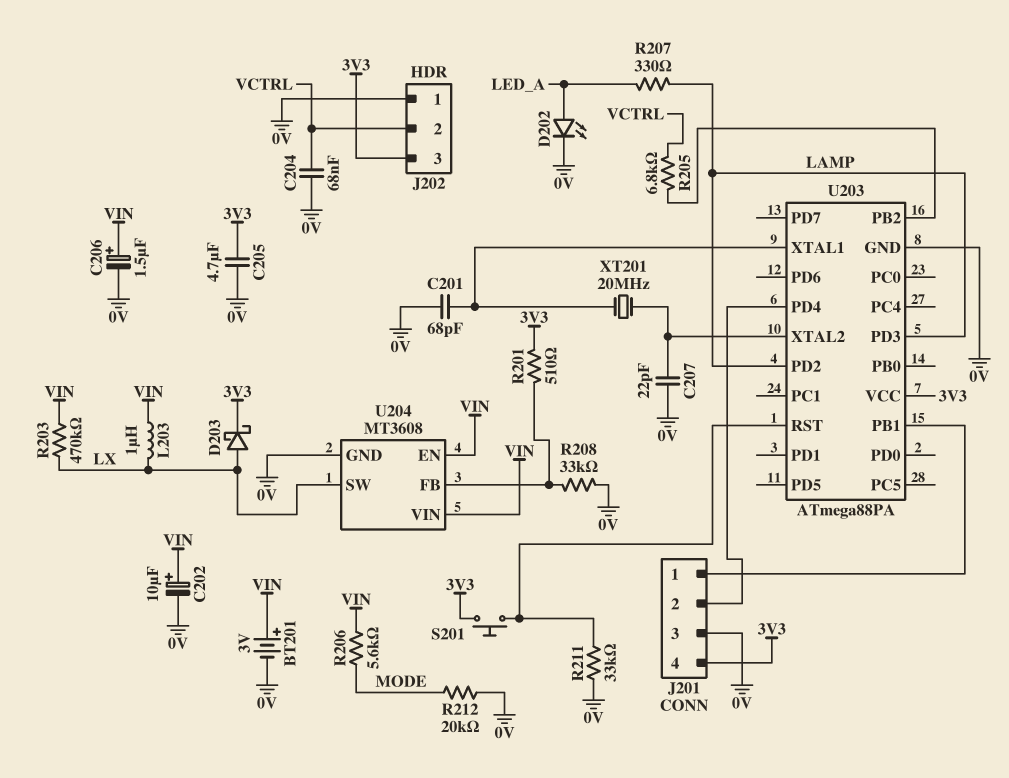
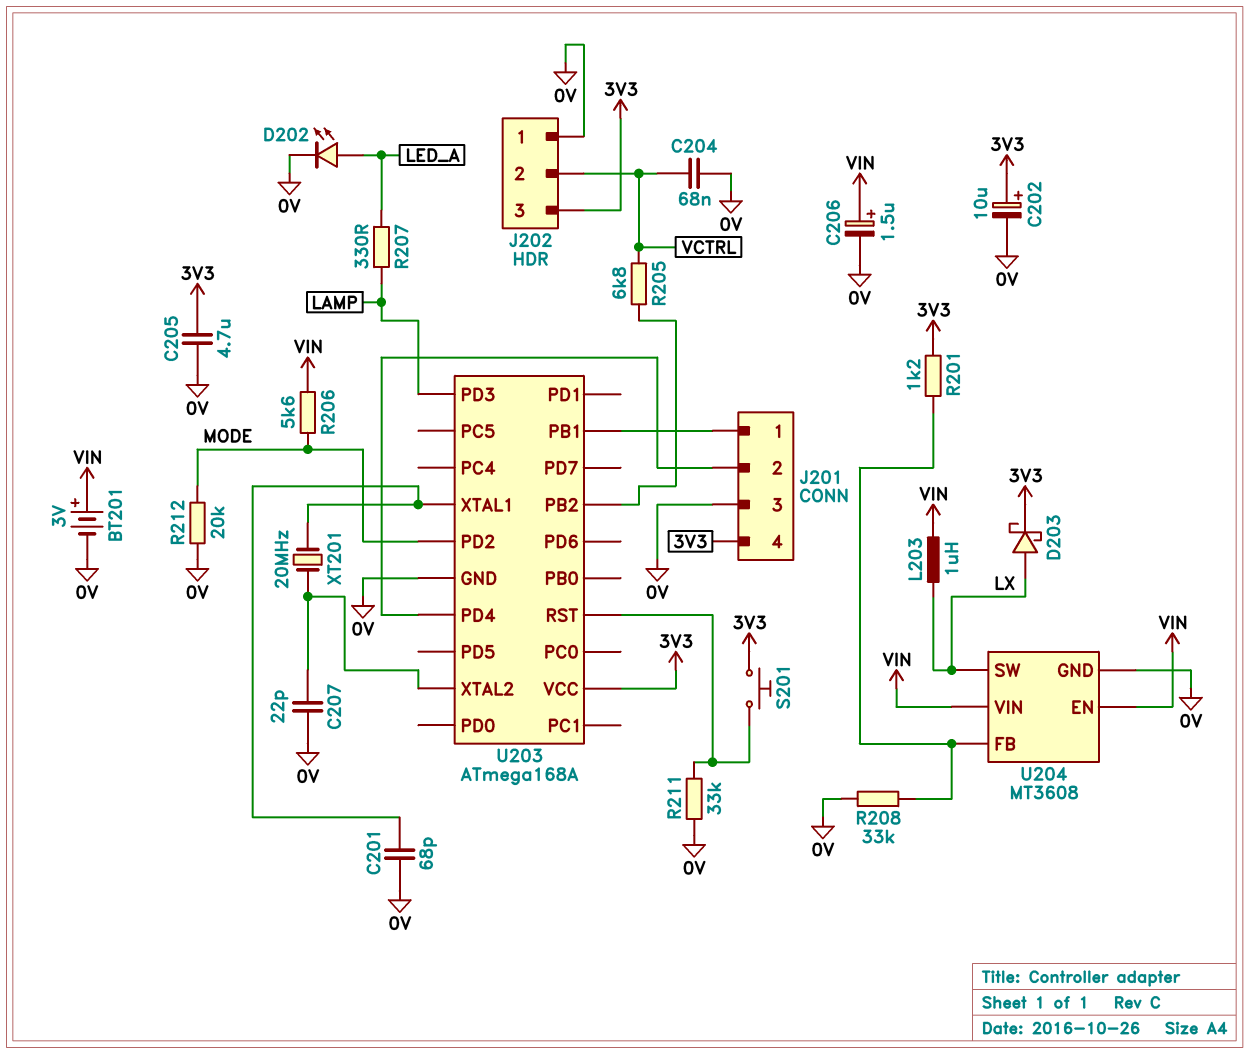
C202: 10uF (plus VIN, minus 0V) -> 10uF (plus 3V3, minus 0V)
R201: 510 (3V3, U204/FB) -> 1.2k (3V3, U204/FB)
R203: 470k (LX, VIN) -> none
U203: ATmega88PA -> ATmega168A
U203 pin PD2: LAMP -> MODE

